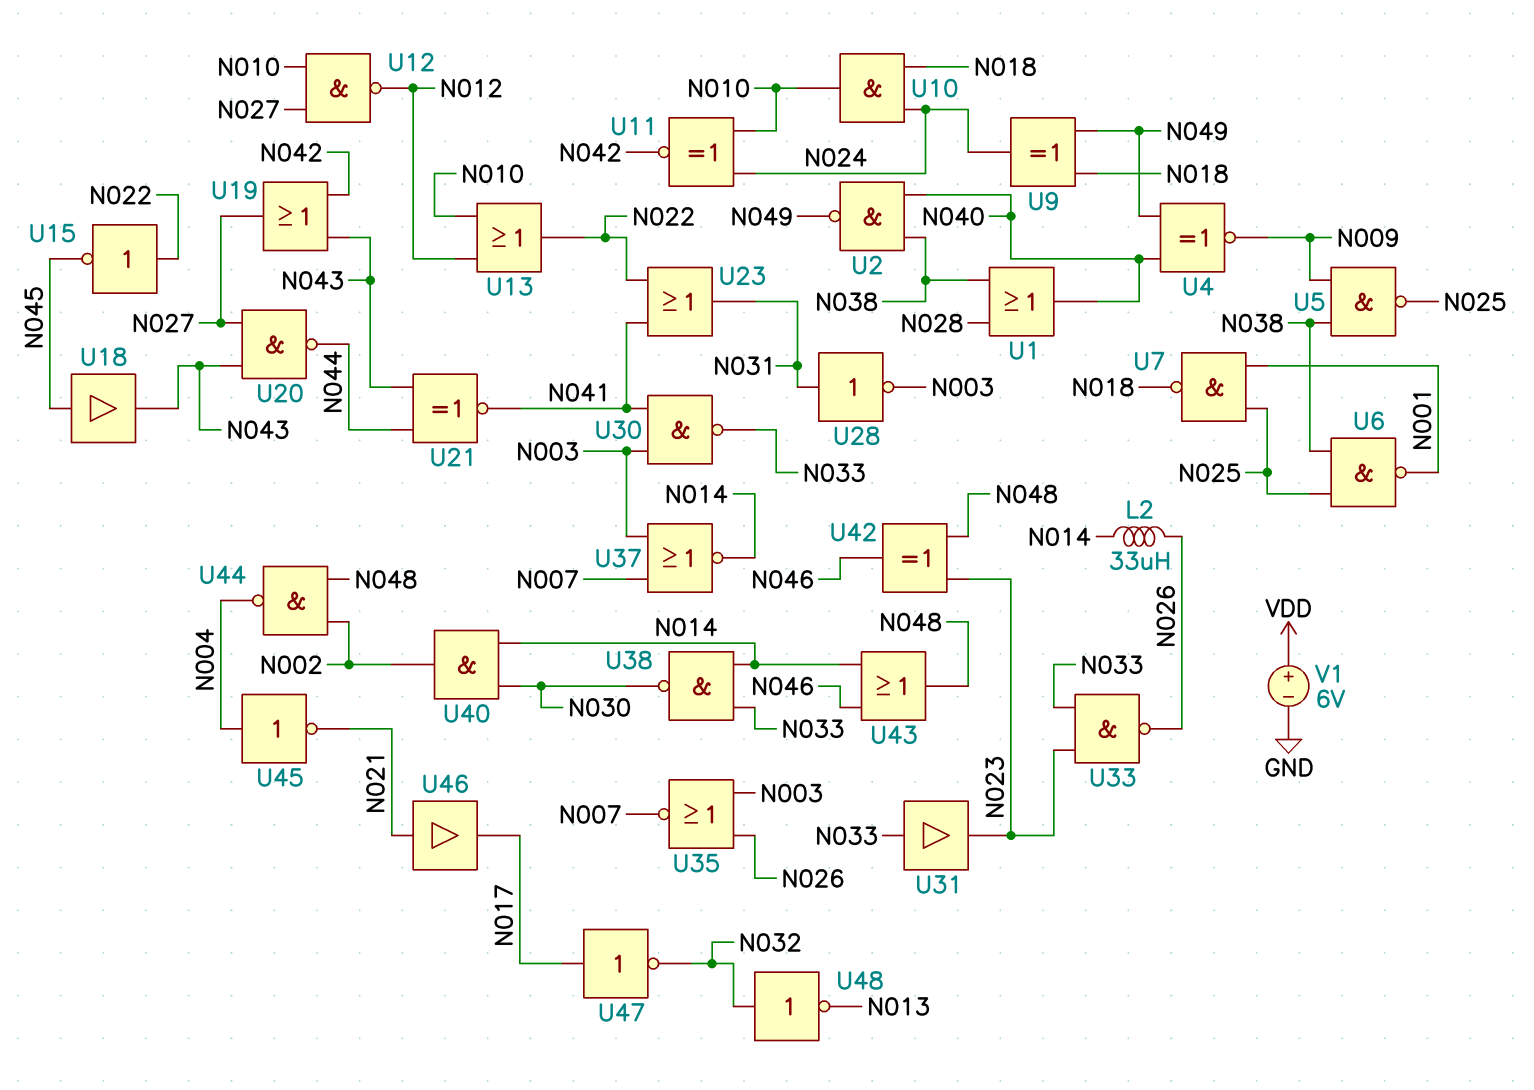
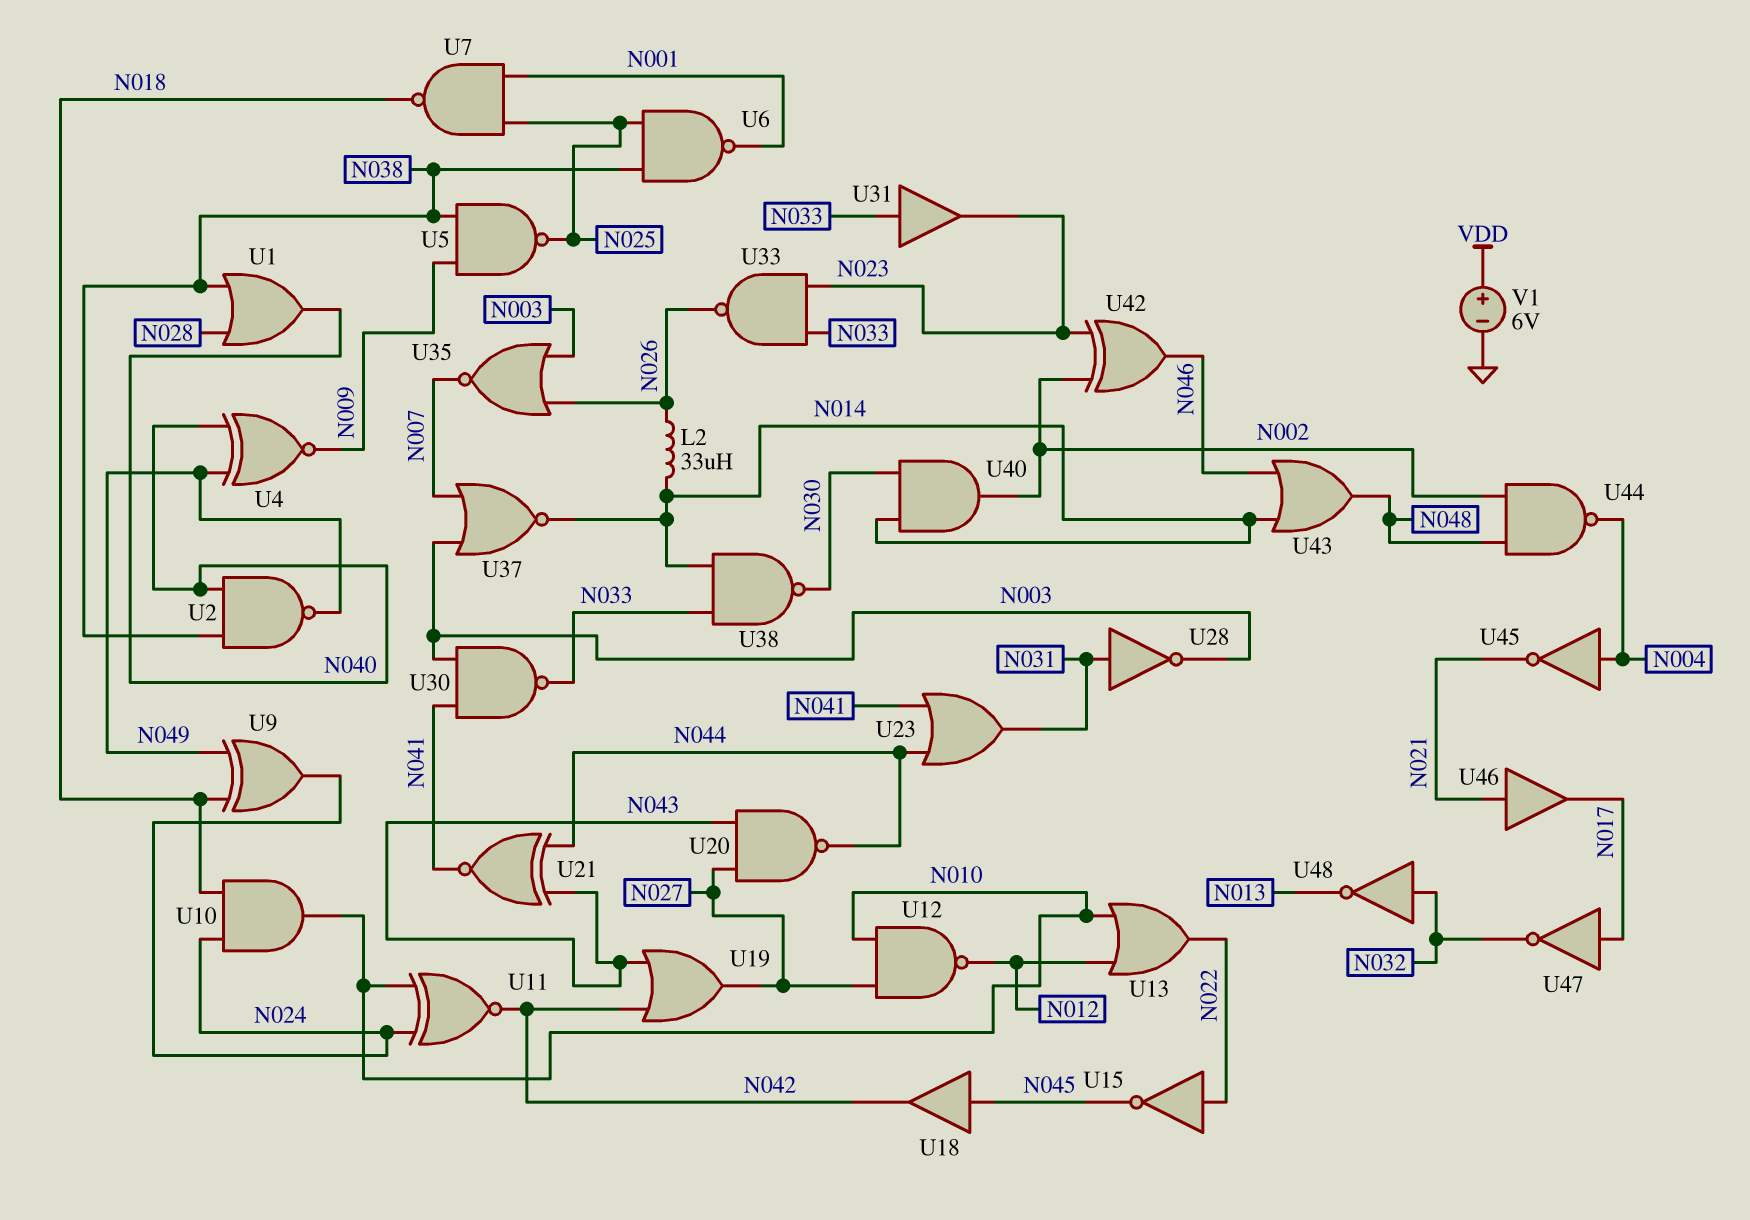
U18: buffer (in N045, out N043) -> buffer (in N045, out N042)
U23: OR (in N022, in N041, out N031) -> OR (in N041, in N044, out N031)
U42: XOR (in N023, in N048, out N046) -> XOR (in N002, in N023, out N046)

